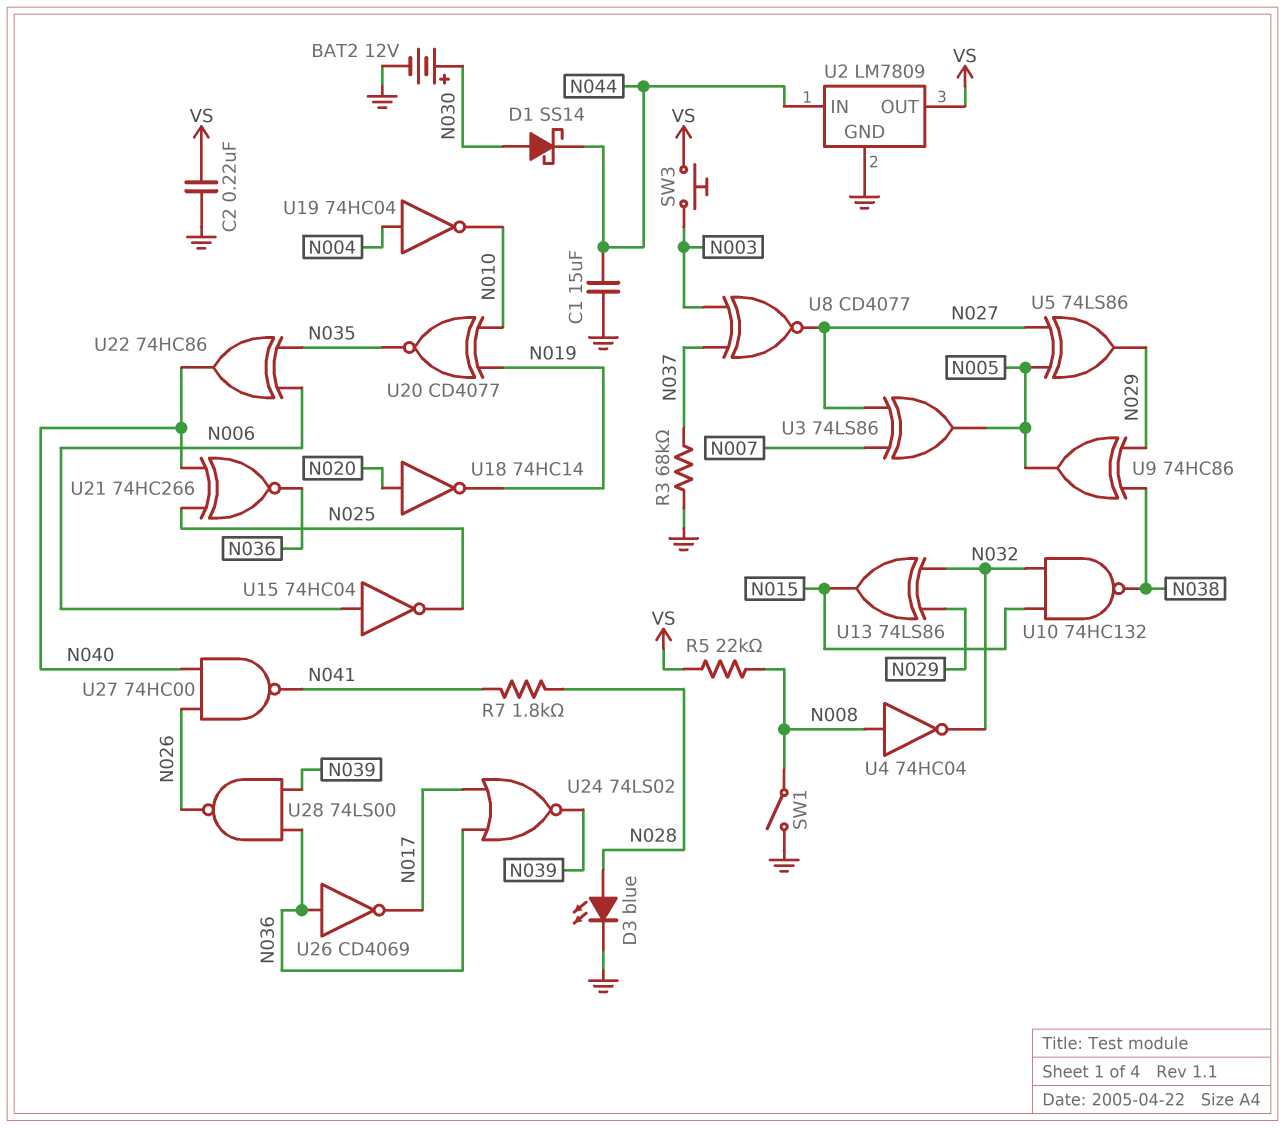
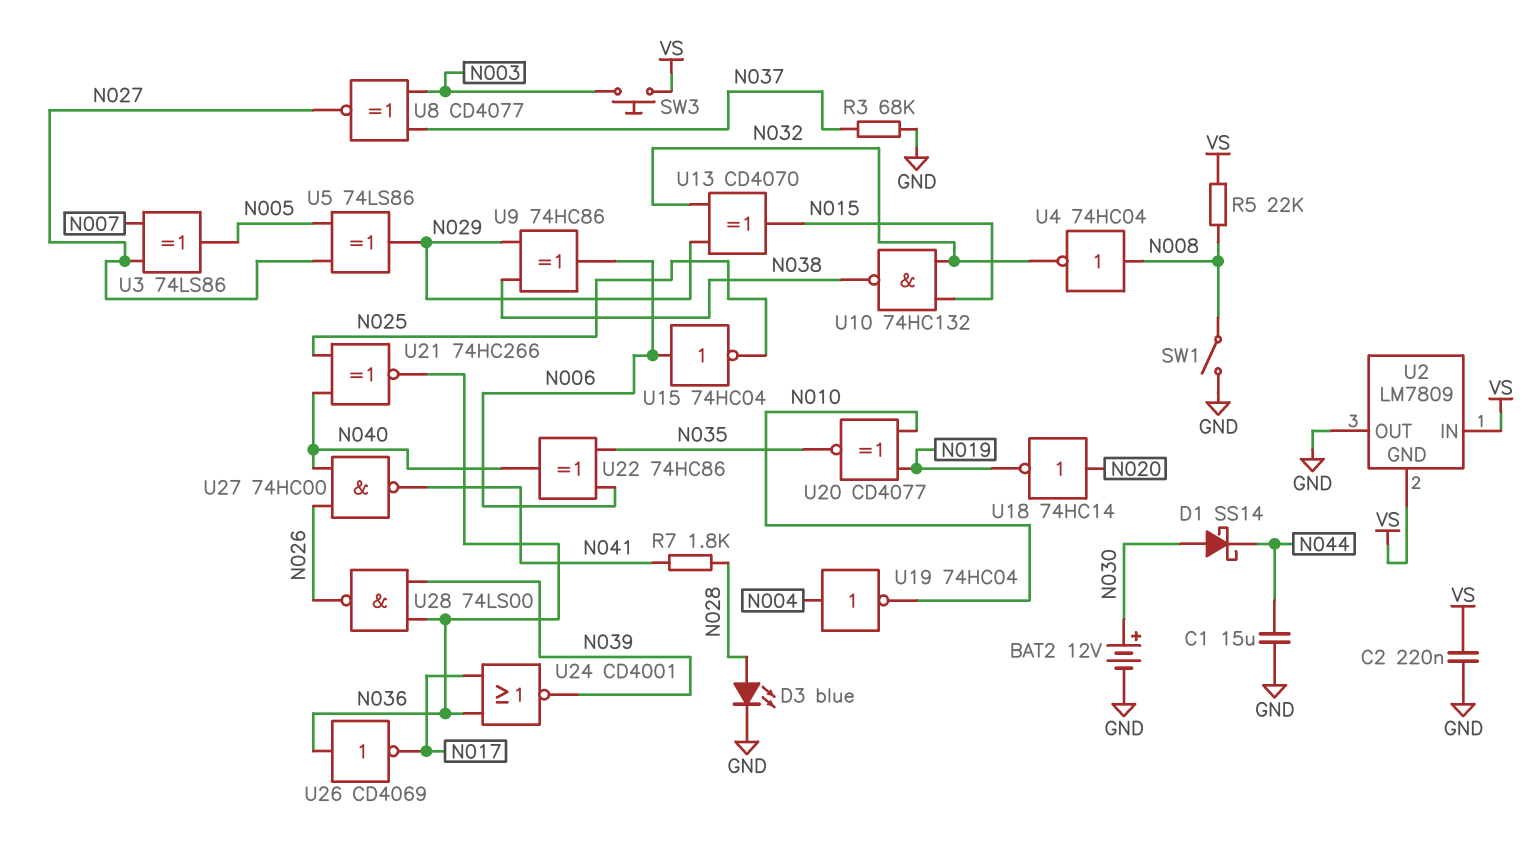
U2 pin GND: GND -> VS
U2 pin IN: N044 -> VS
U2 pin OUT: VS -> GND
U9: XOR 74HC86 (in N029, in N038, out N005) -> XOR 74HC86 (in N029, in N038, out N006)
U13: XOR 74LS86 (in N029, in N032, out N015) -> XOR CD4070 (in N029, in N032, out N015)
U24: NOR 74LS02 (in N017, in N036, out N039) -> NOR CD4001 (in N017, in N036, out N039)

